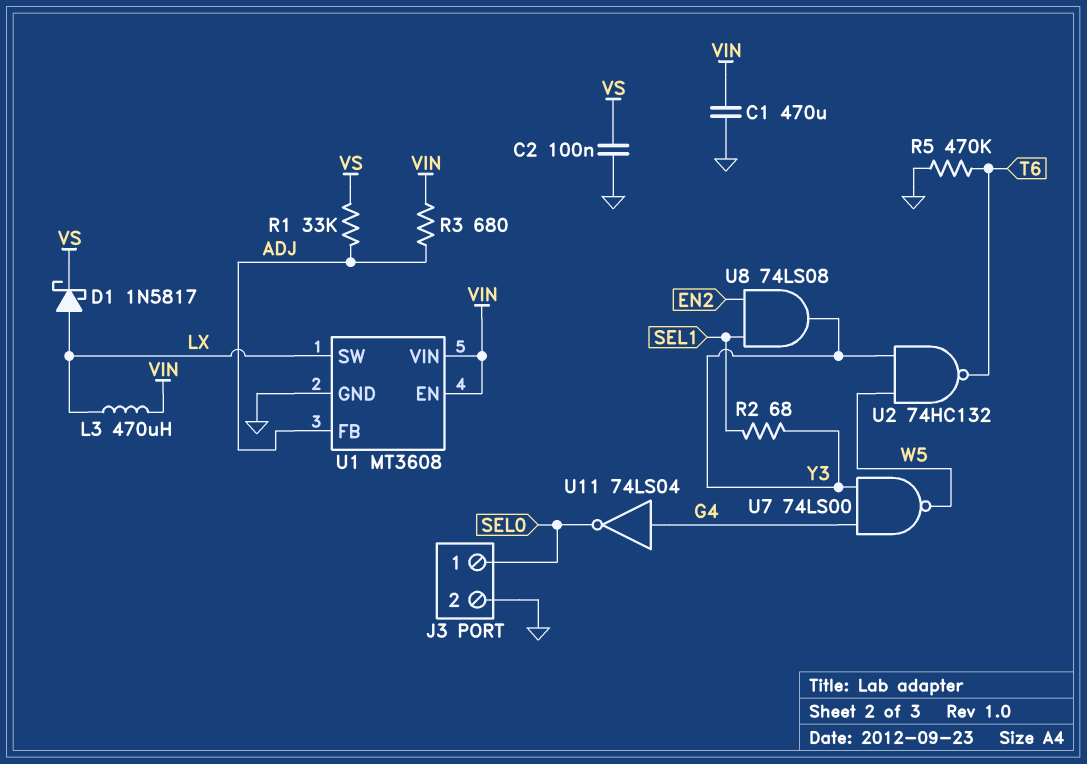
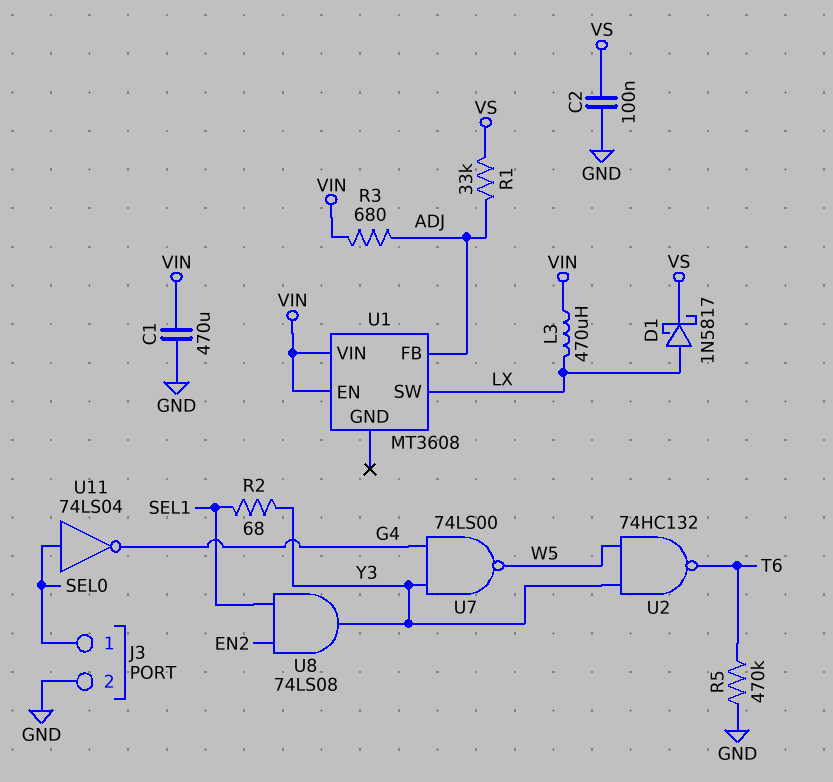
U1 pin GND: GND -> none
U11: NOT 74LS04 (in G4, out SEL0) -> NOT 74LS04 (in SEL0, out G4)

